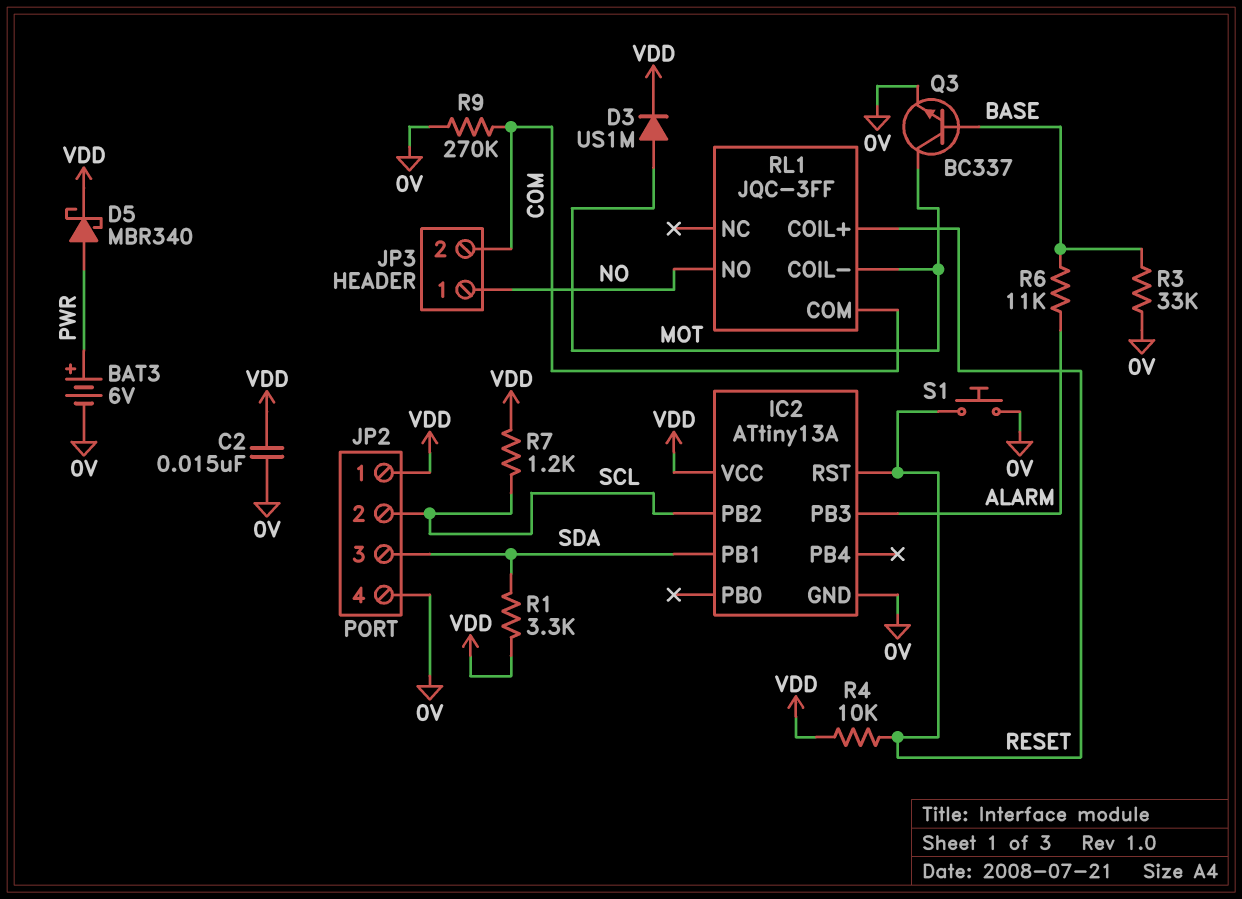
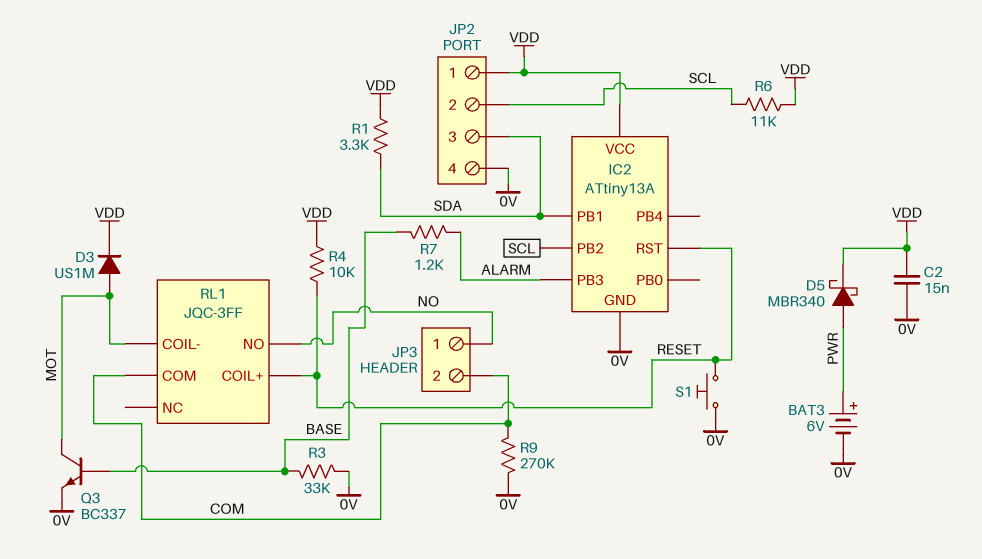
R6: 11k (ALARM, BASE) -> 11k (SCL, VDD)
R7: 1.2k (SCL, VDD) -> 1.2k (ALARM, BASE)

